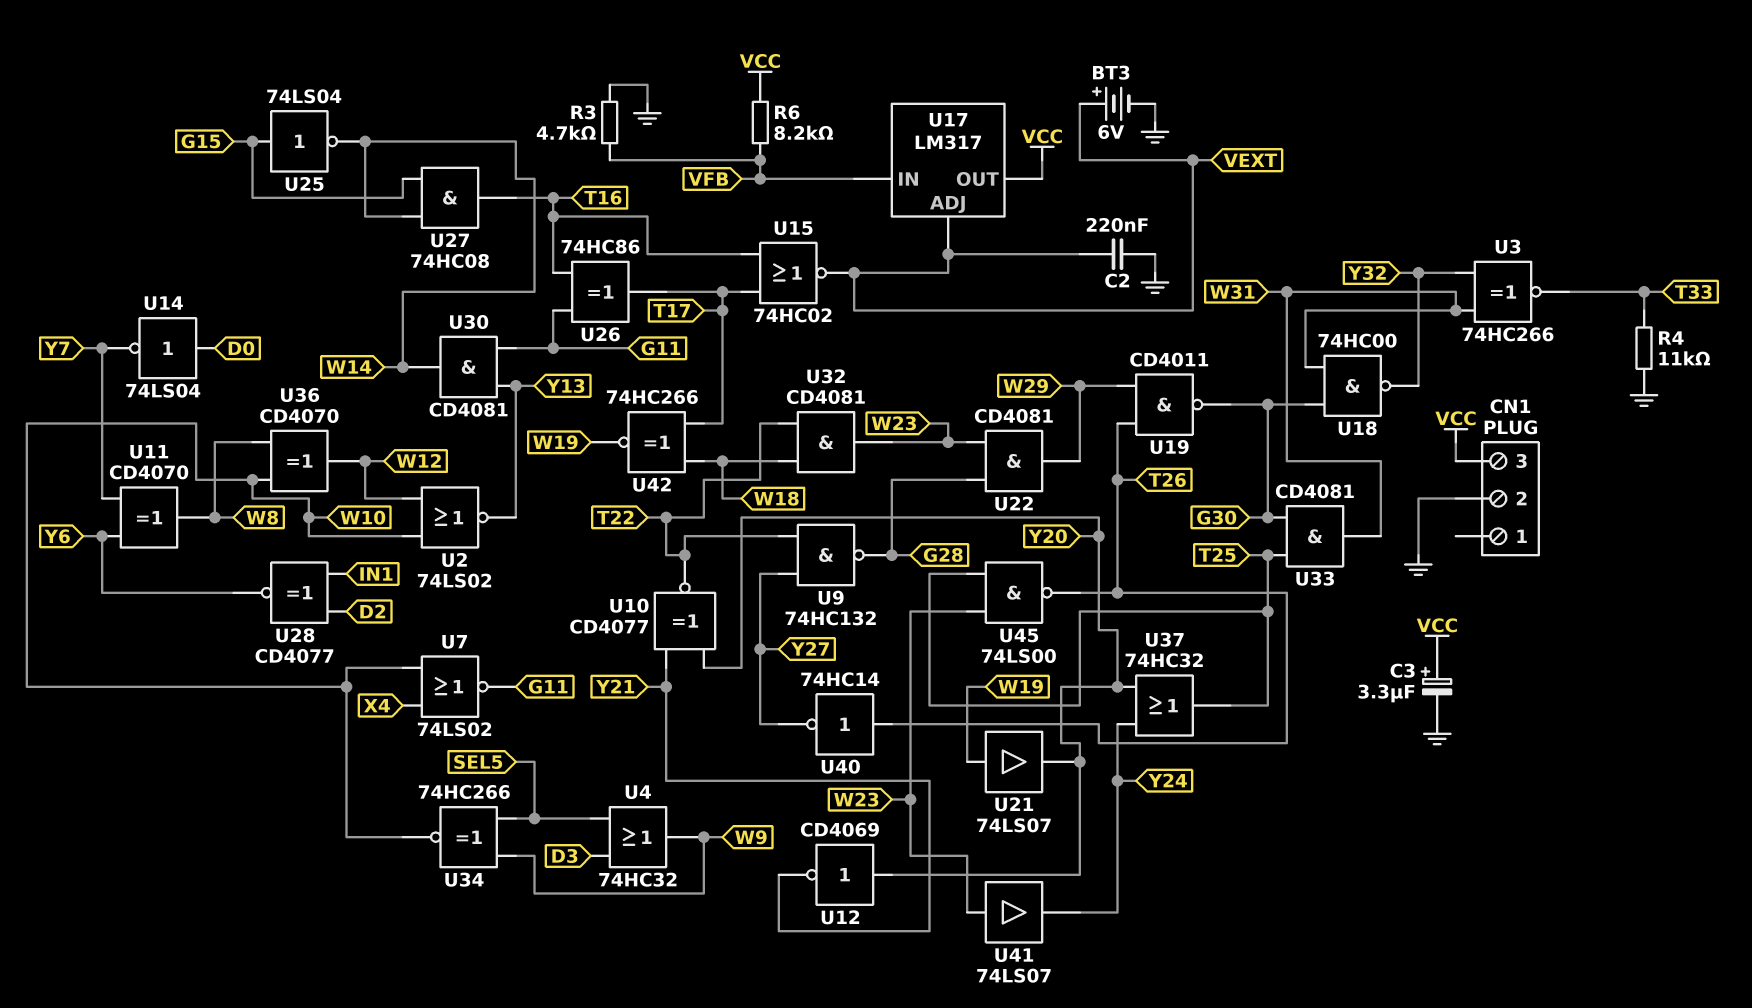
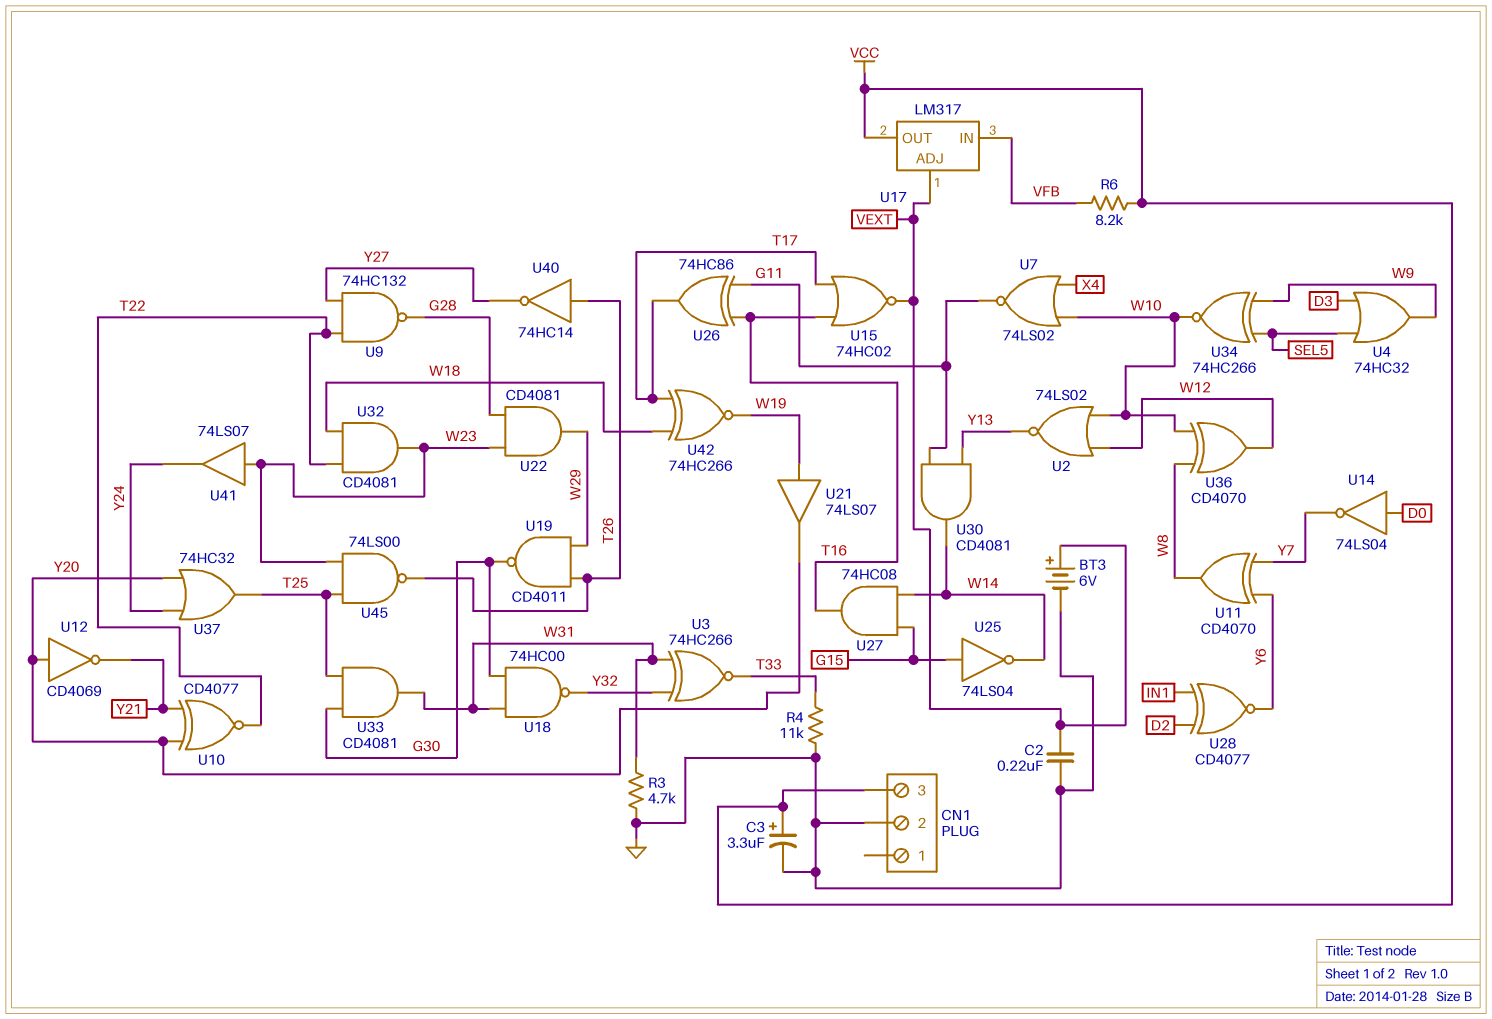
R3: 4.7k (GND, VFB) -> 4.7k (GND, W31)

